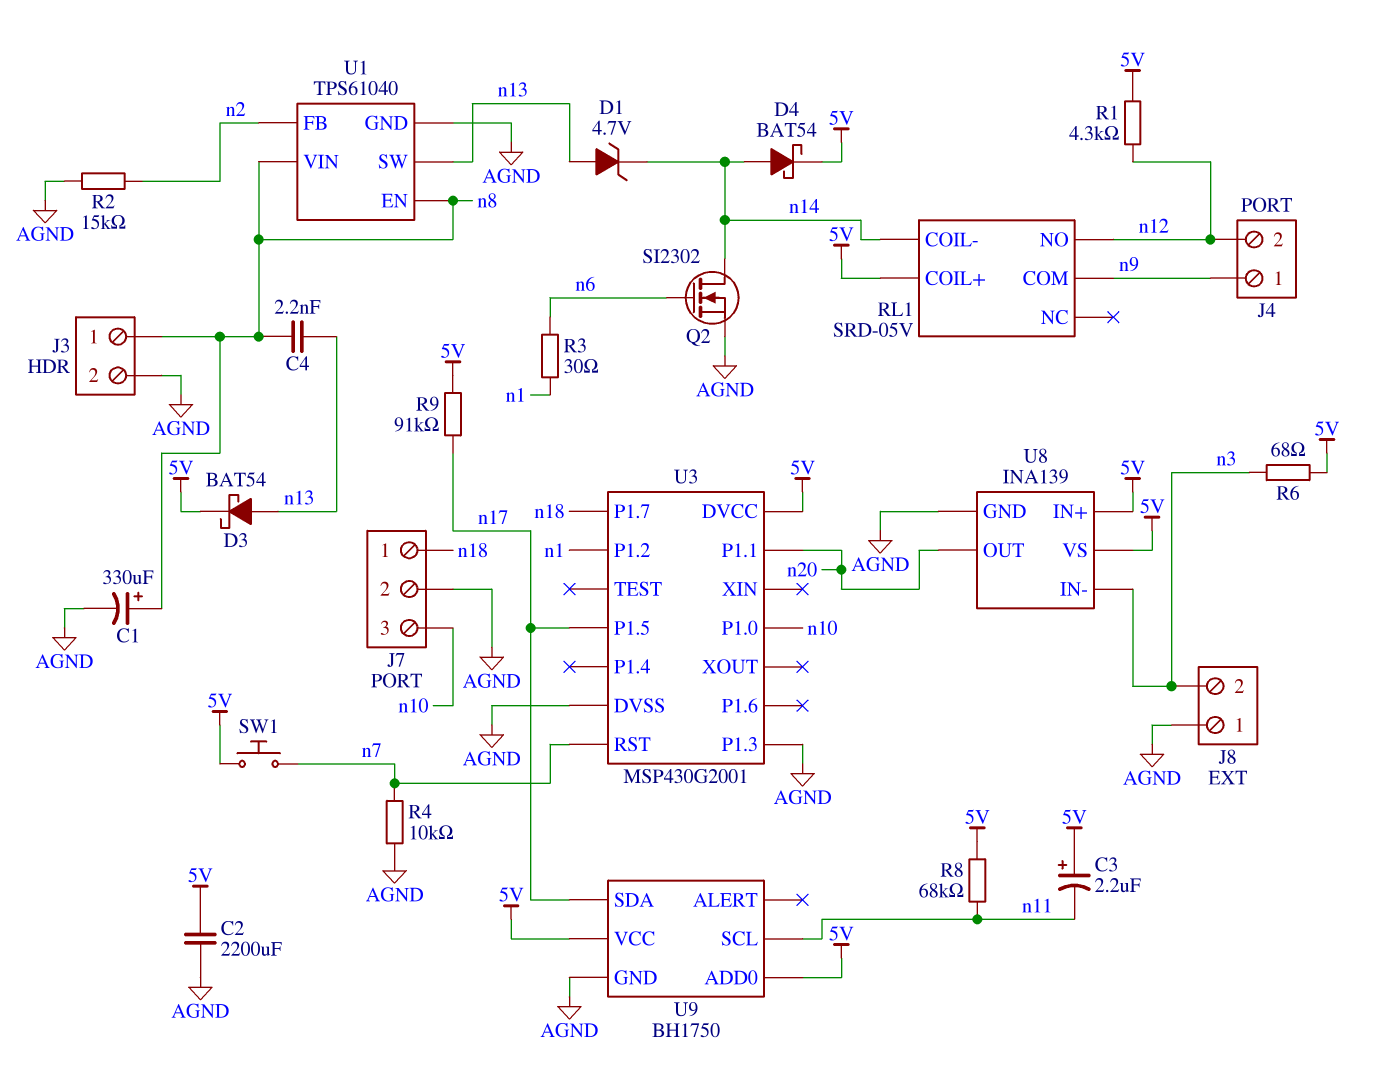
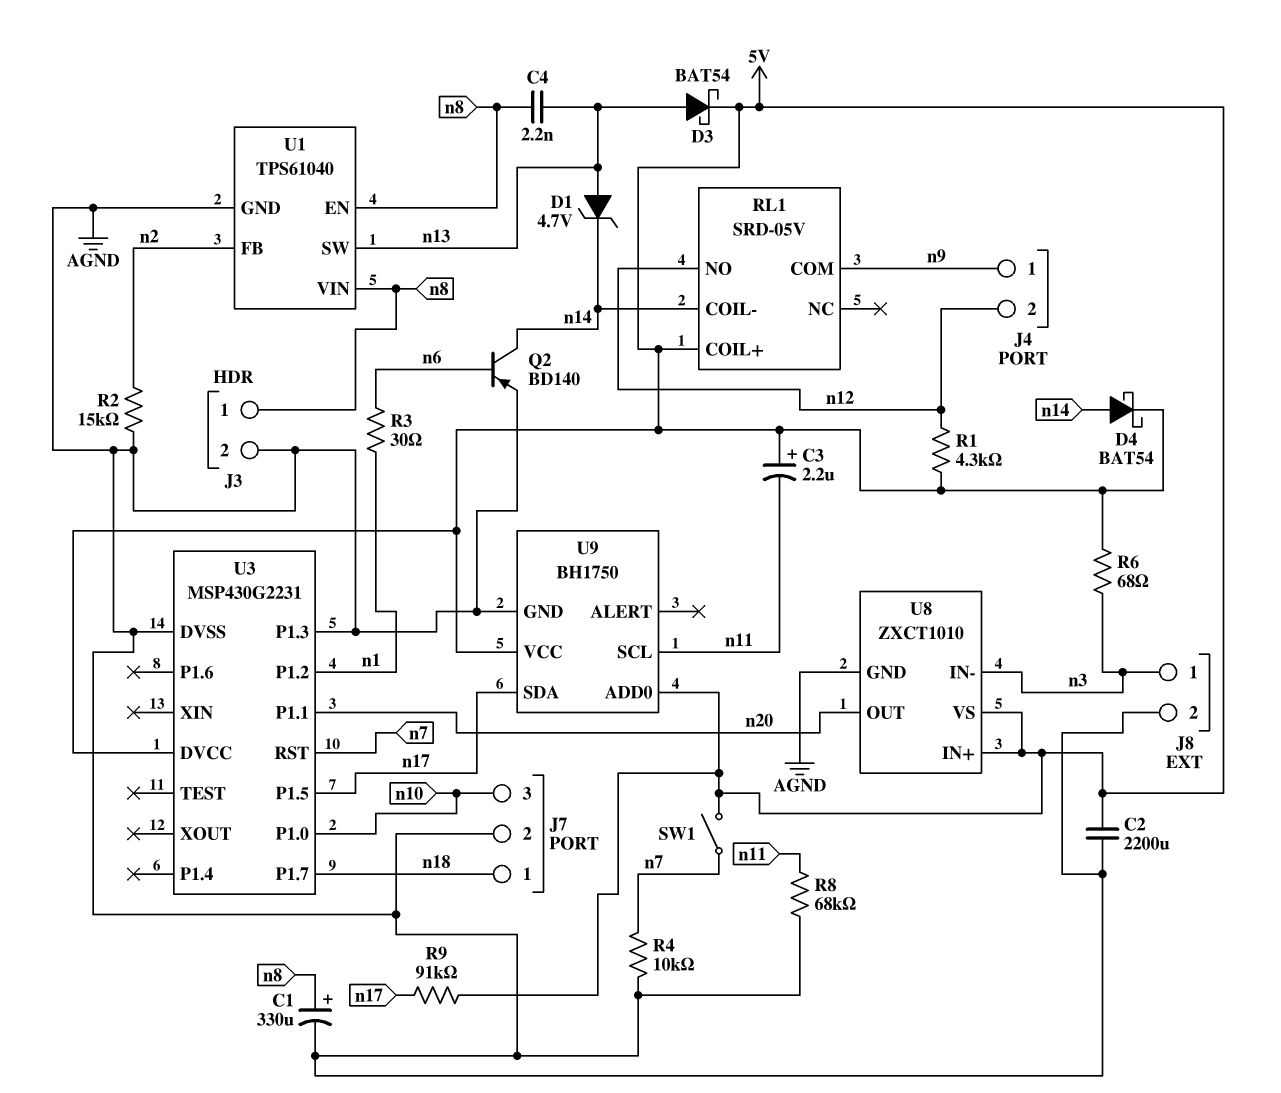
J8 pin 1: AGND -> n3
J8 pin 2: n3 -> AGND
Q2: NMOS SI2302 (G n6, D n14, S AGND) -> PNP BD140 (B n6, C n14, E AGND)
R8: 68k (5V, n11) -> 68k (AGND, n11)
SW1: button (5V, n7) -> switch (5V, n7)
U3: MSP430G2001 -> MSP430G2231
U8: INA139 -> ZXCT1010

